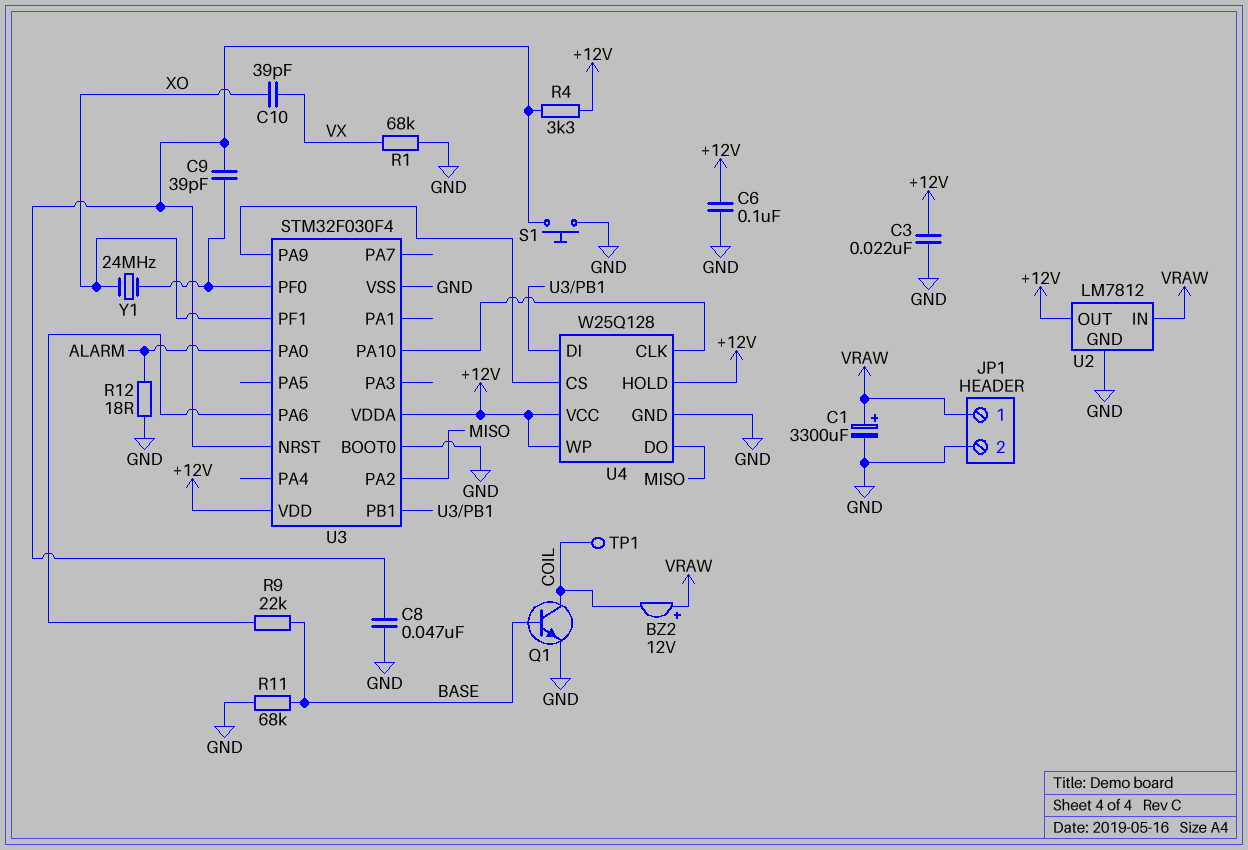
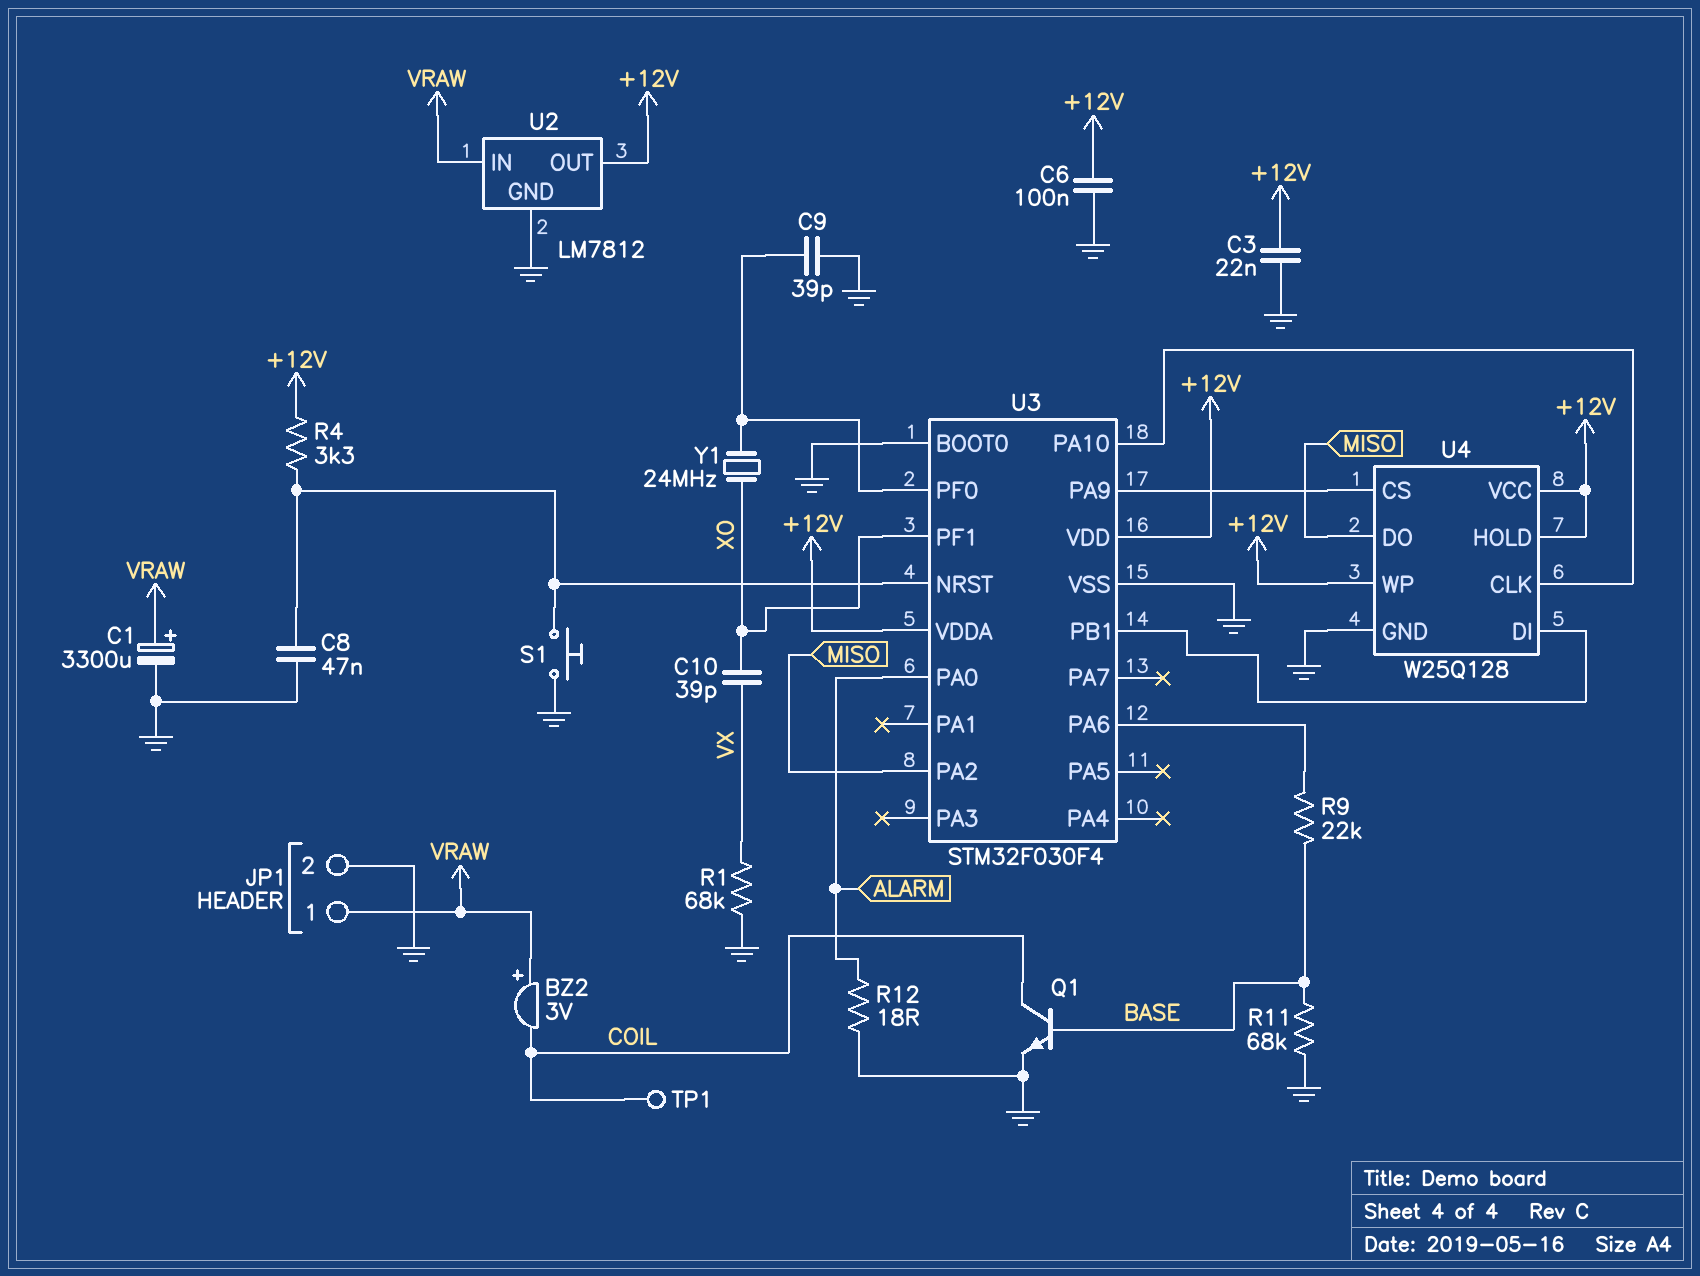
BZ2: buzzer 12V (plus VRAW, minus COIL) -> buzzer 3V (plus VRAW, minus COIL)
C9: 39pF (U3/NRST, U3/PF0) -> 39pF (GND, U3/PF0)

